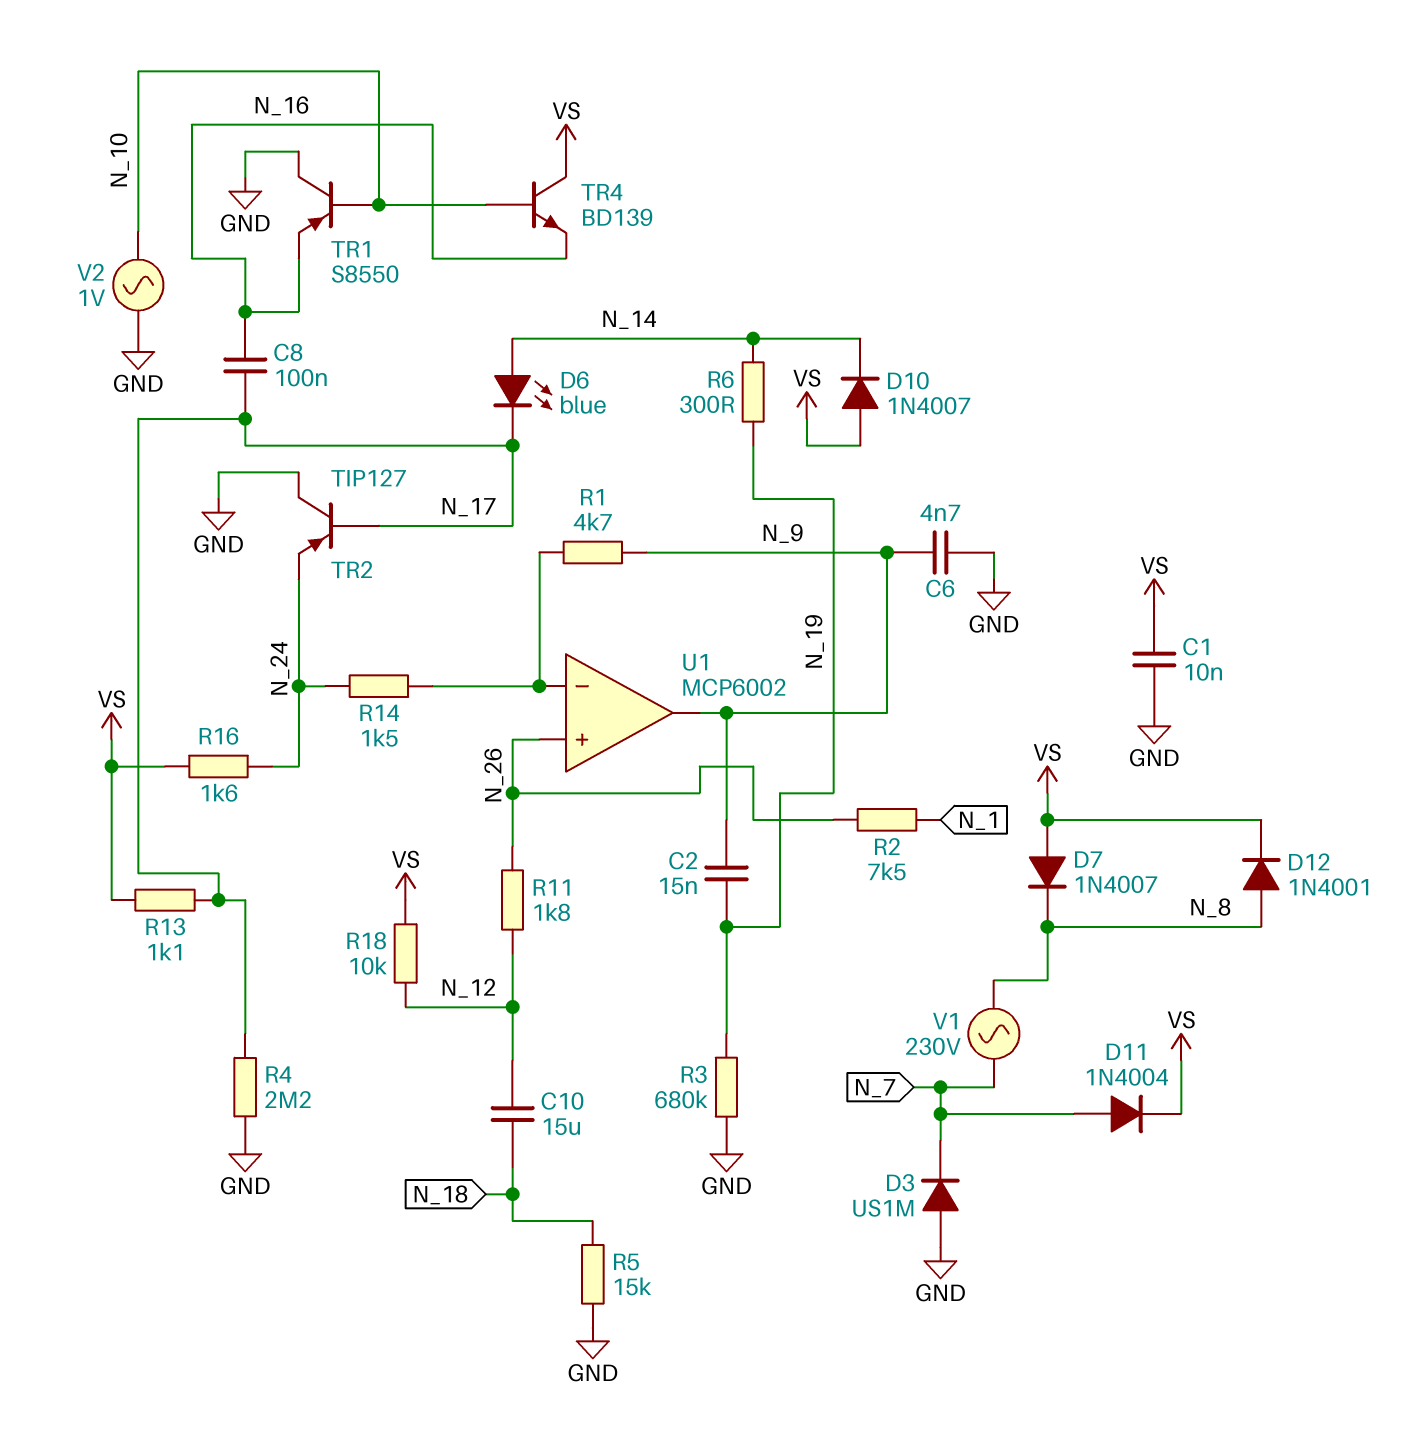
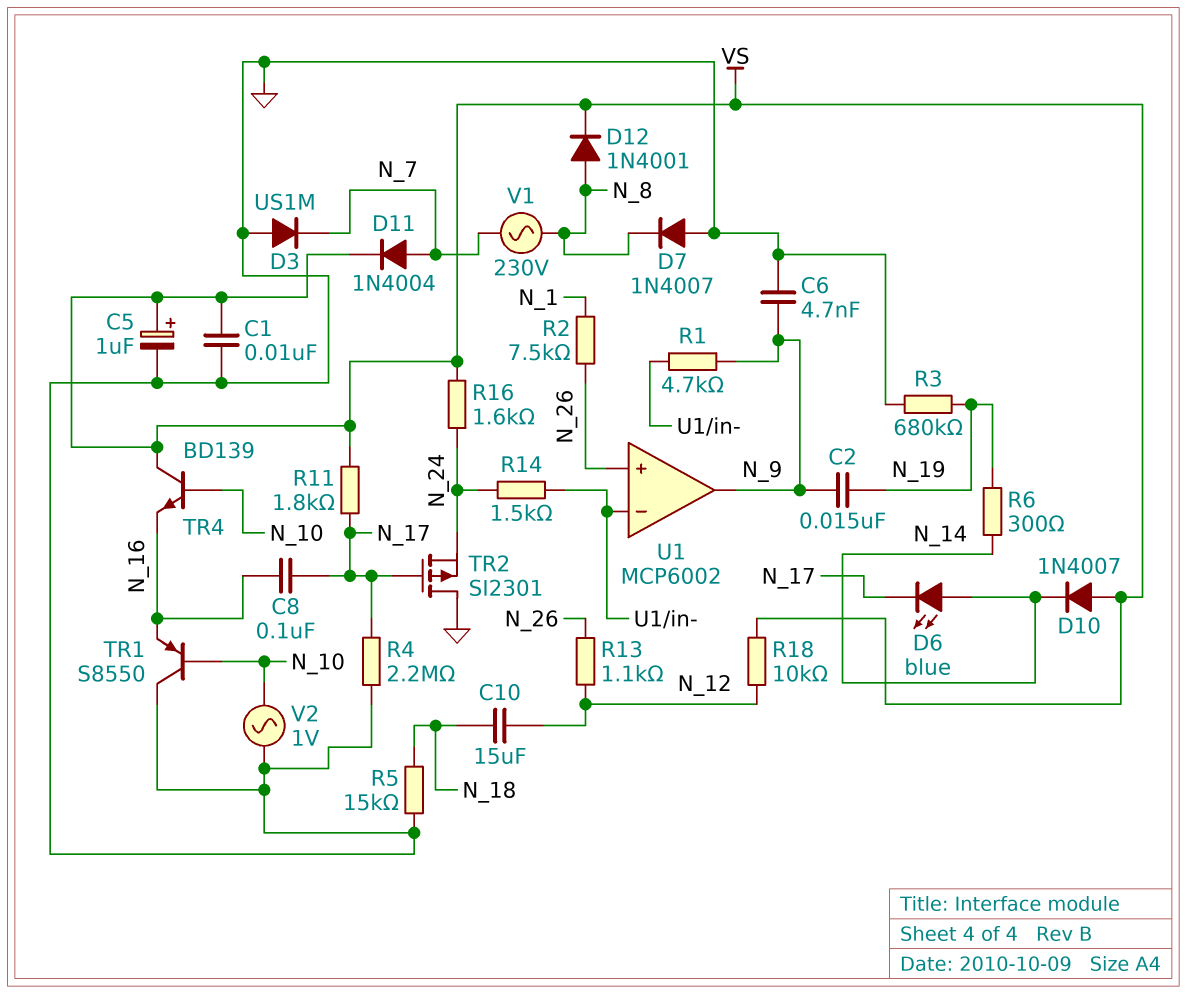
C5: none -> 1uF (plus VS, minus GND)
D7: diode 1N4007 (A VS, K N_8) -> diode 1N4007 (A GND, K N_8)
R11: 1.8k (N_12, N_26) -> 1.8k (N_17, VS)
R13: 1.1k (N_17, VS) -> 1.1k (N_12, N_26)
TR2: PNP TIP127 (B N_17, C GND, E N_24) -> PMOS SI2301 (G N_17, D GND, S N_24)

